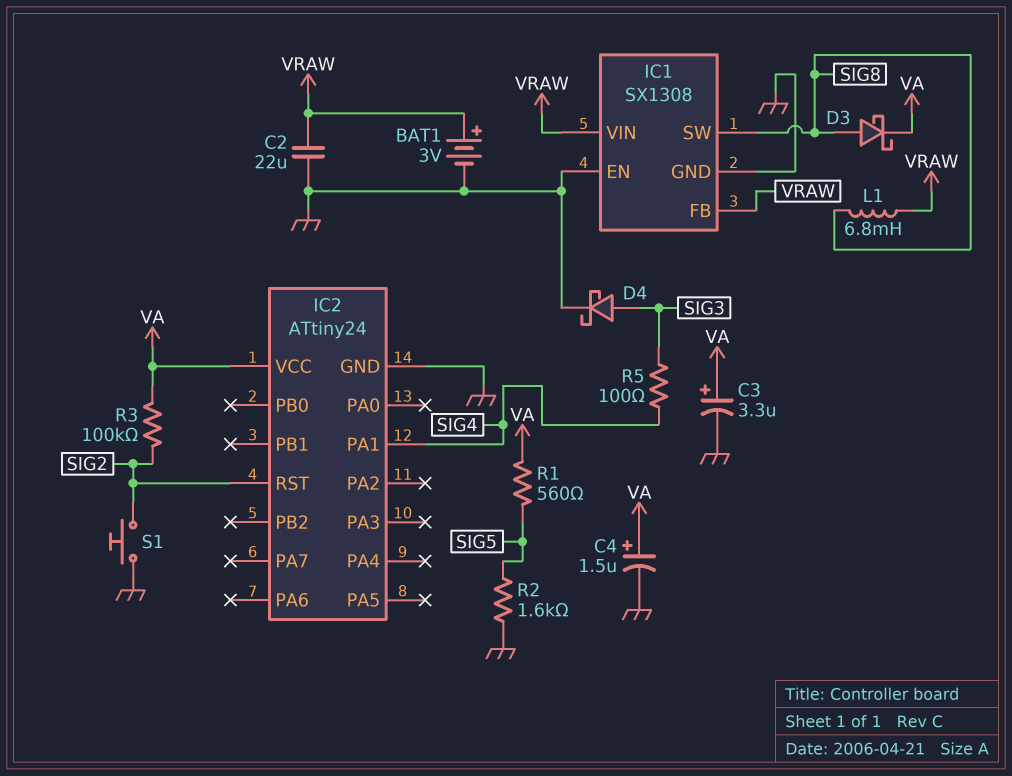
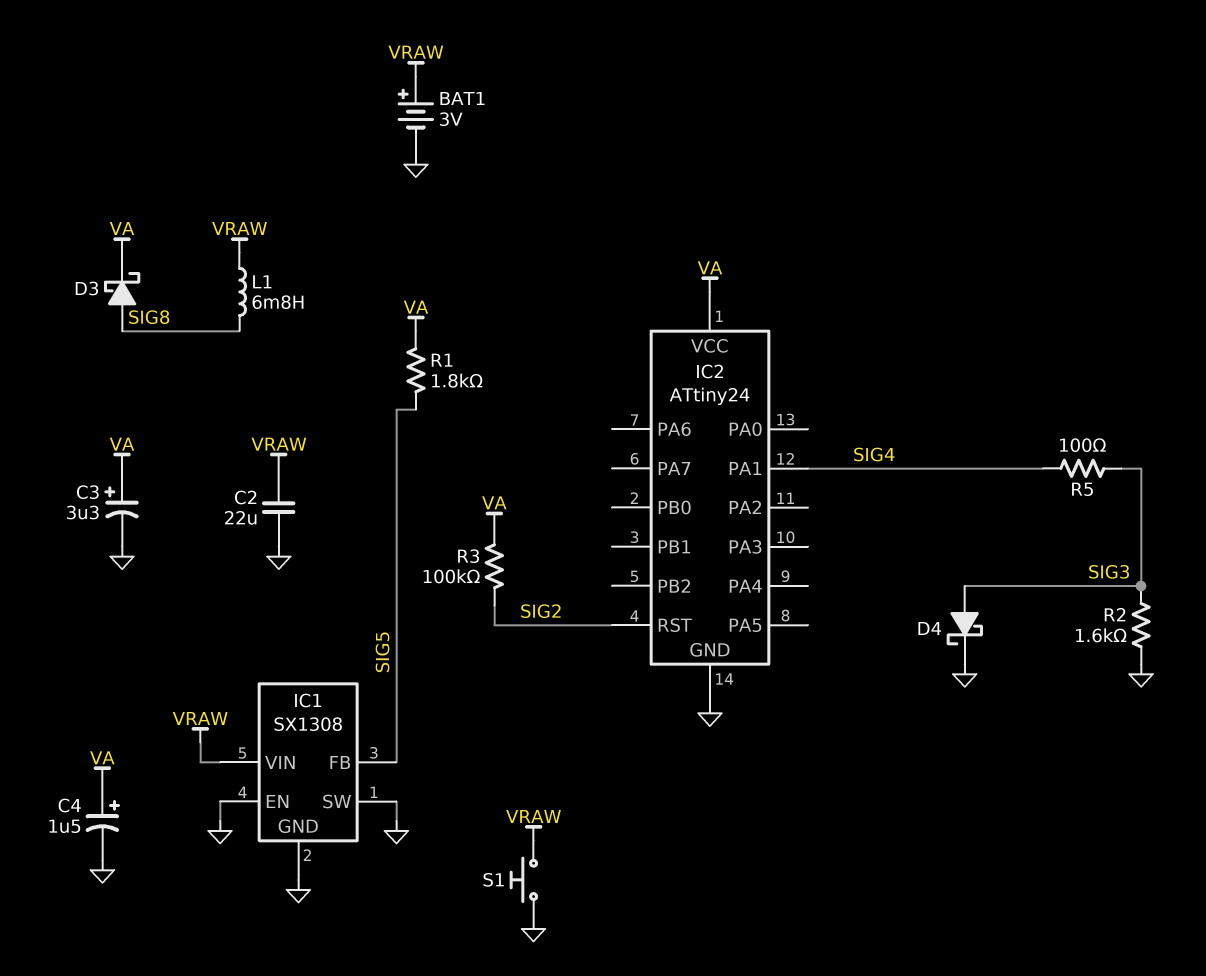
IC1 pin FB: VRAW -> SIG5
IC1 pin SW: SIG8 -> GND
R1: 560 (SIG5, VA) -> 1.8k (SIG5, VA)
R2: 1.6k (GND, SIG5) -> 1.6k (GND, SIG3)
S1: button (GND, SIG2) -> button (GND, VRAW)

